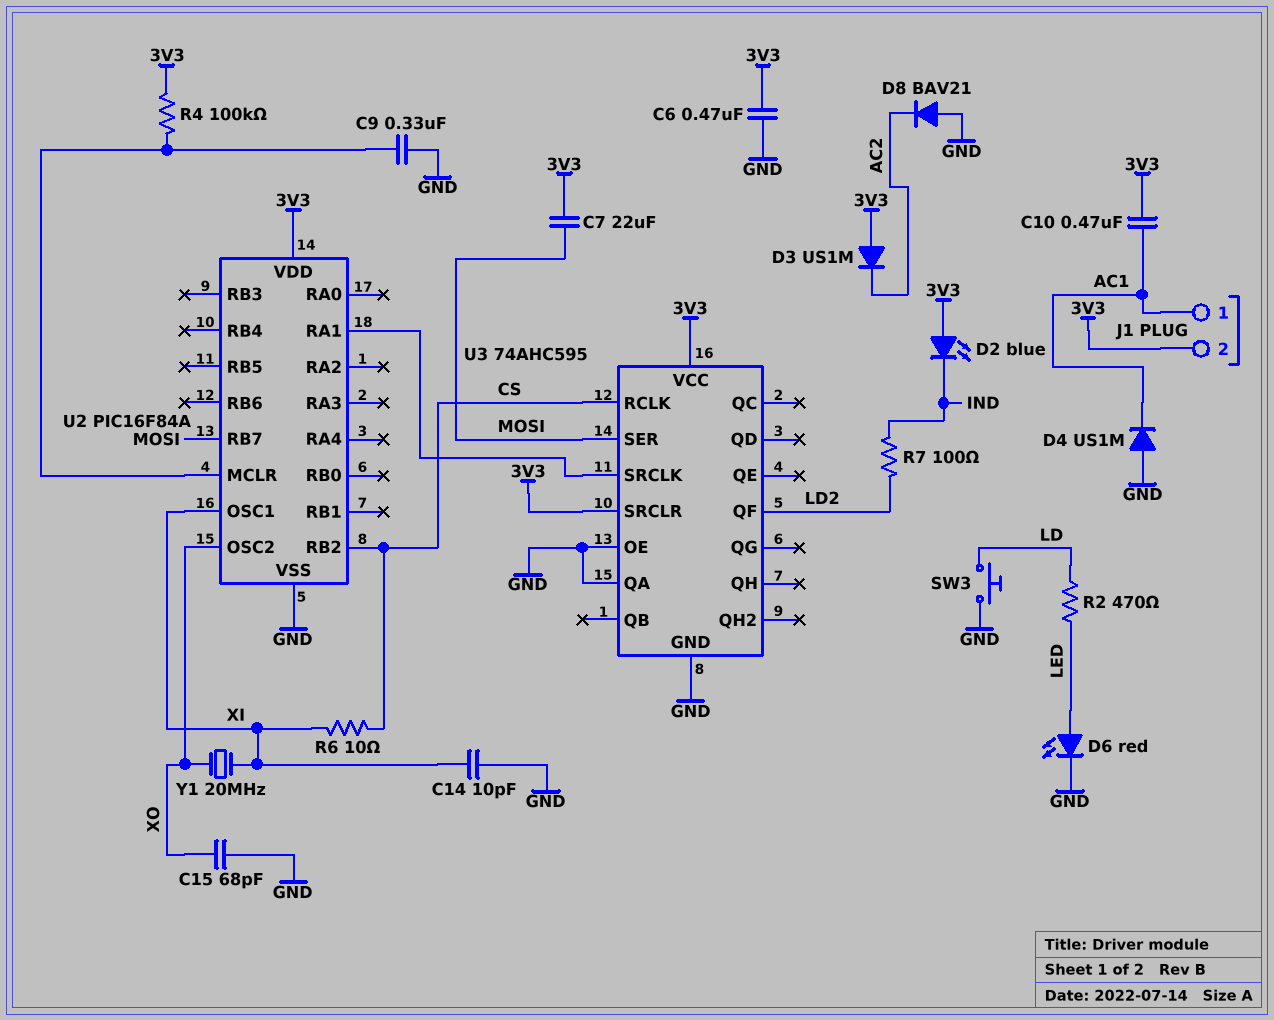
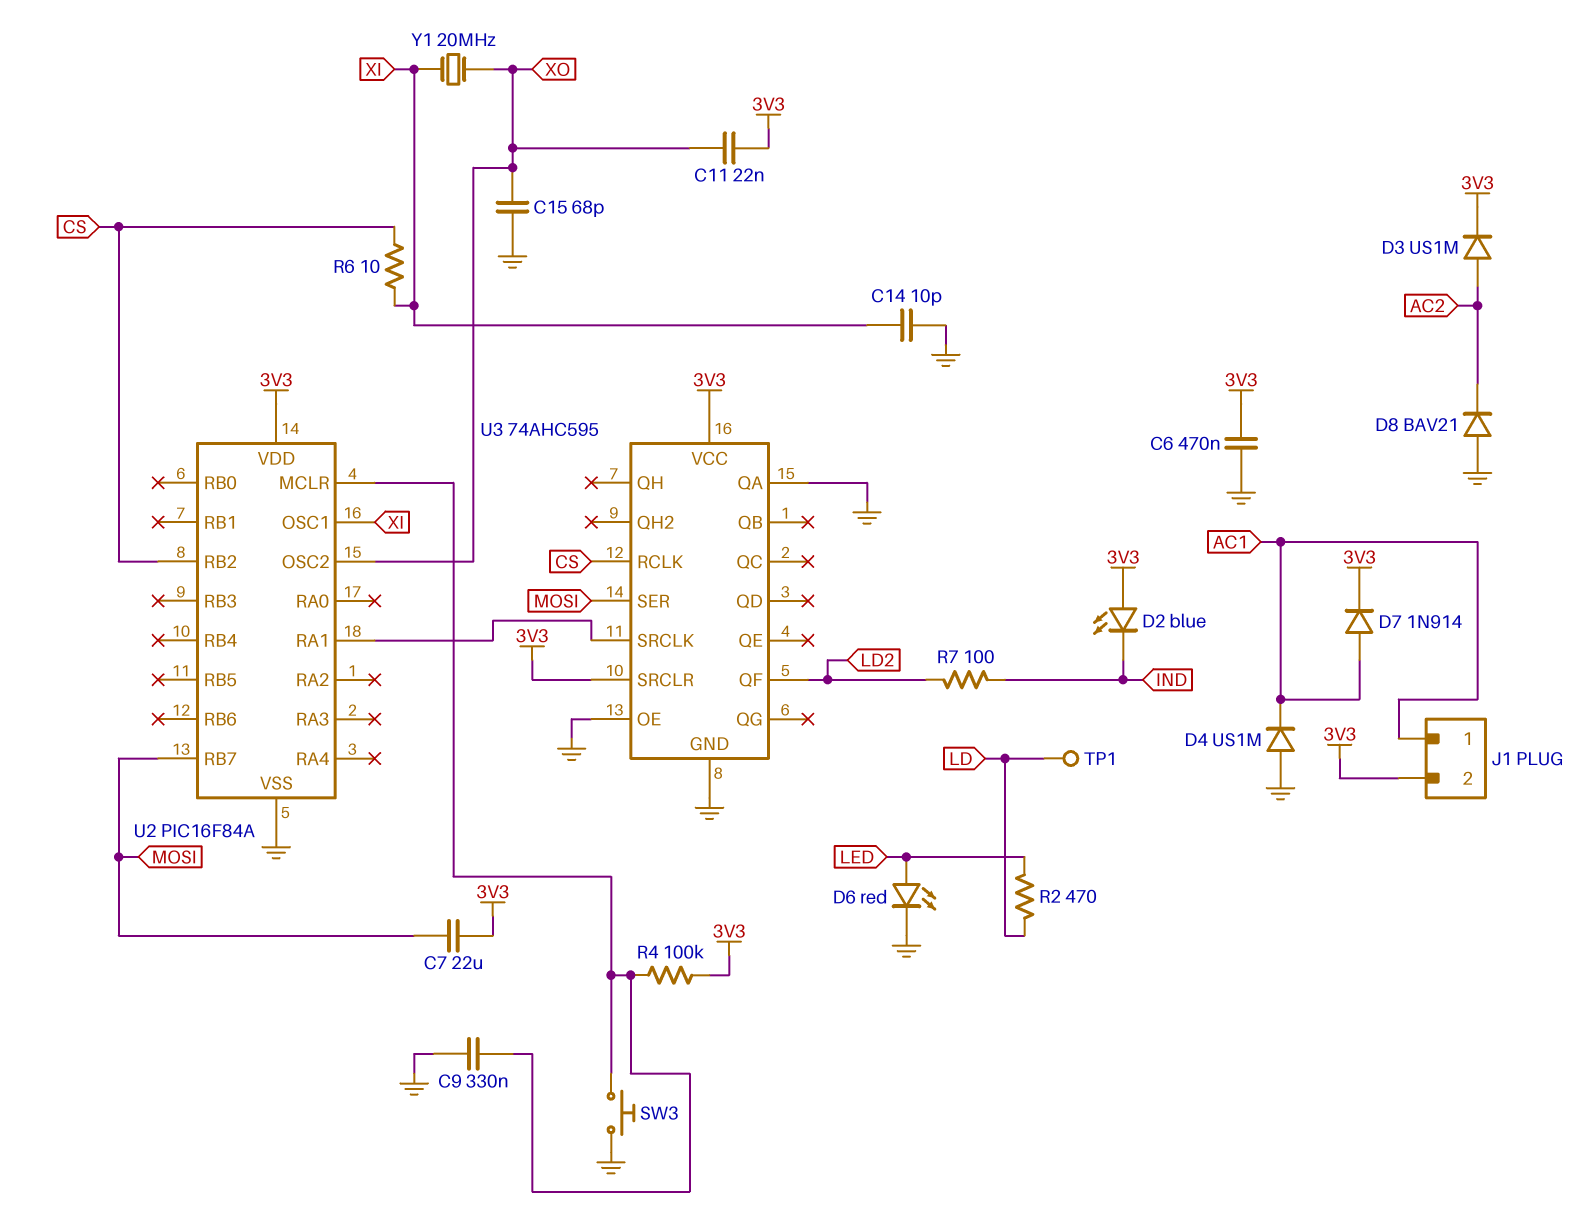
C10: 470nF (3V3, AC1) -> none
C11: none -> 22nF (3V3, XO)
D3: diode US1M (A 3V3, K AC2) -> diode US1M (A AC2, K 3V3)
D7: none -> diode 1N914 (A AC1, K 3V3)
SW3: button (GND, LD) -> button (GND, U2/MCLR)
TP1: none -> test point (LD)

